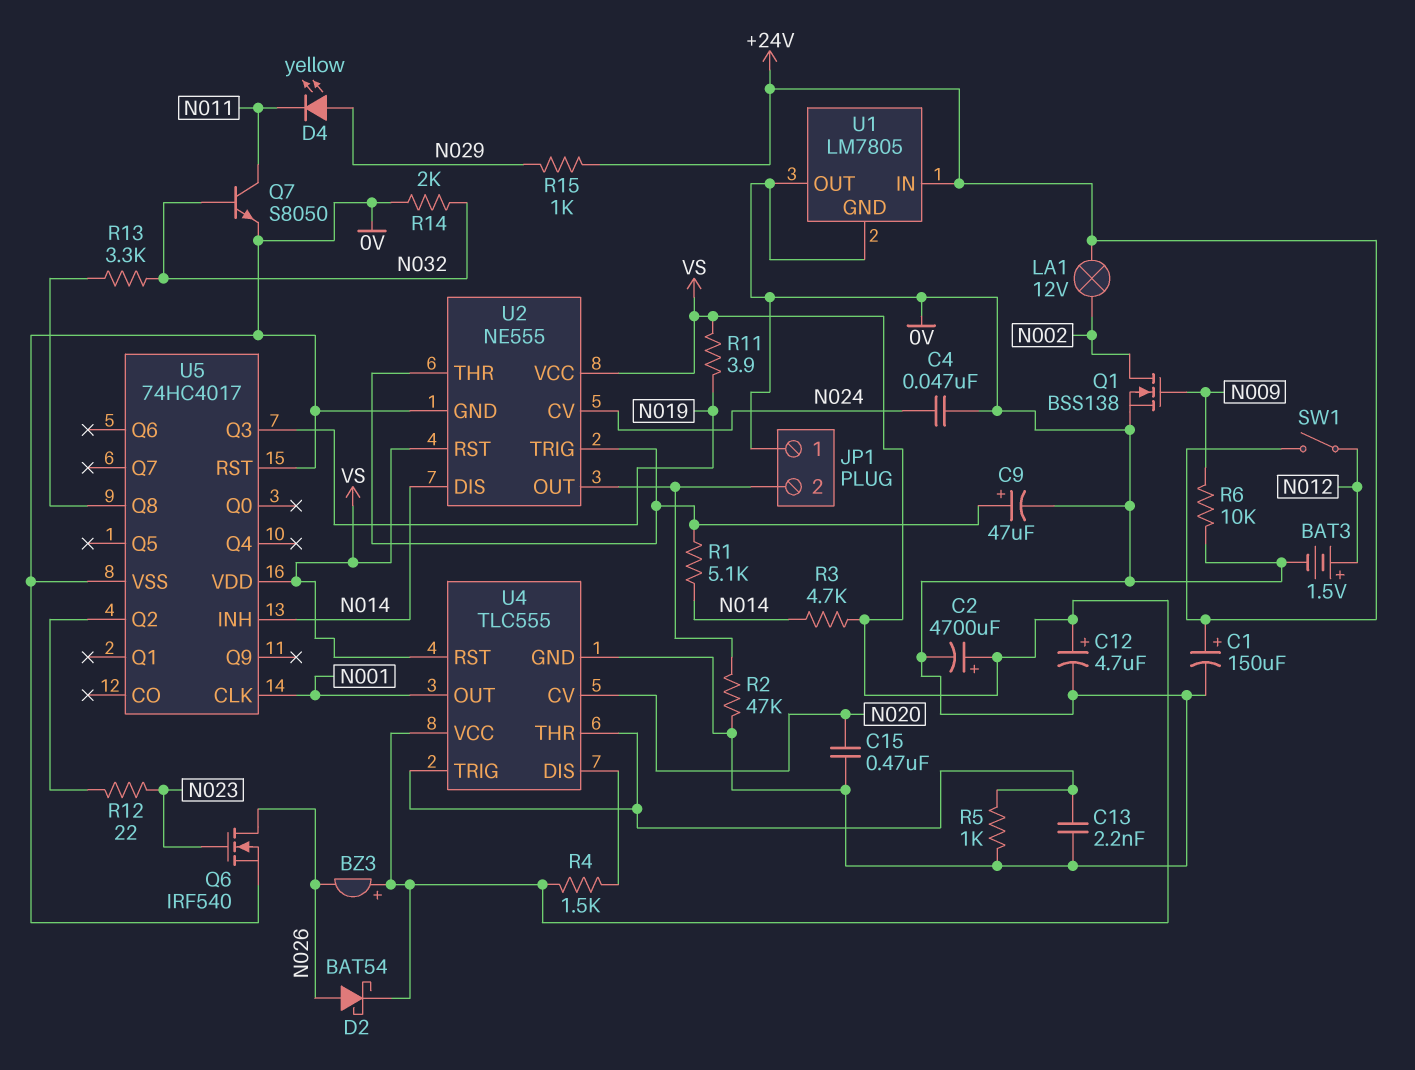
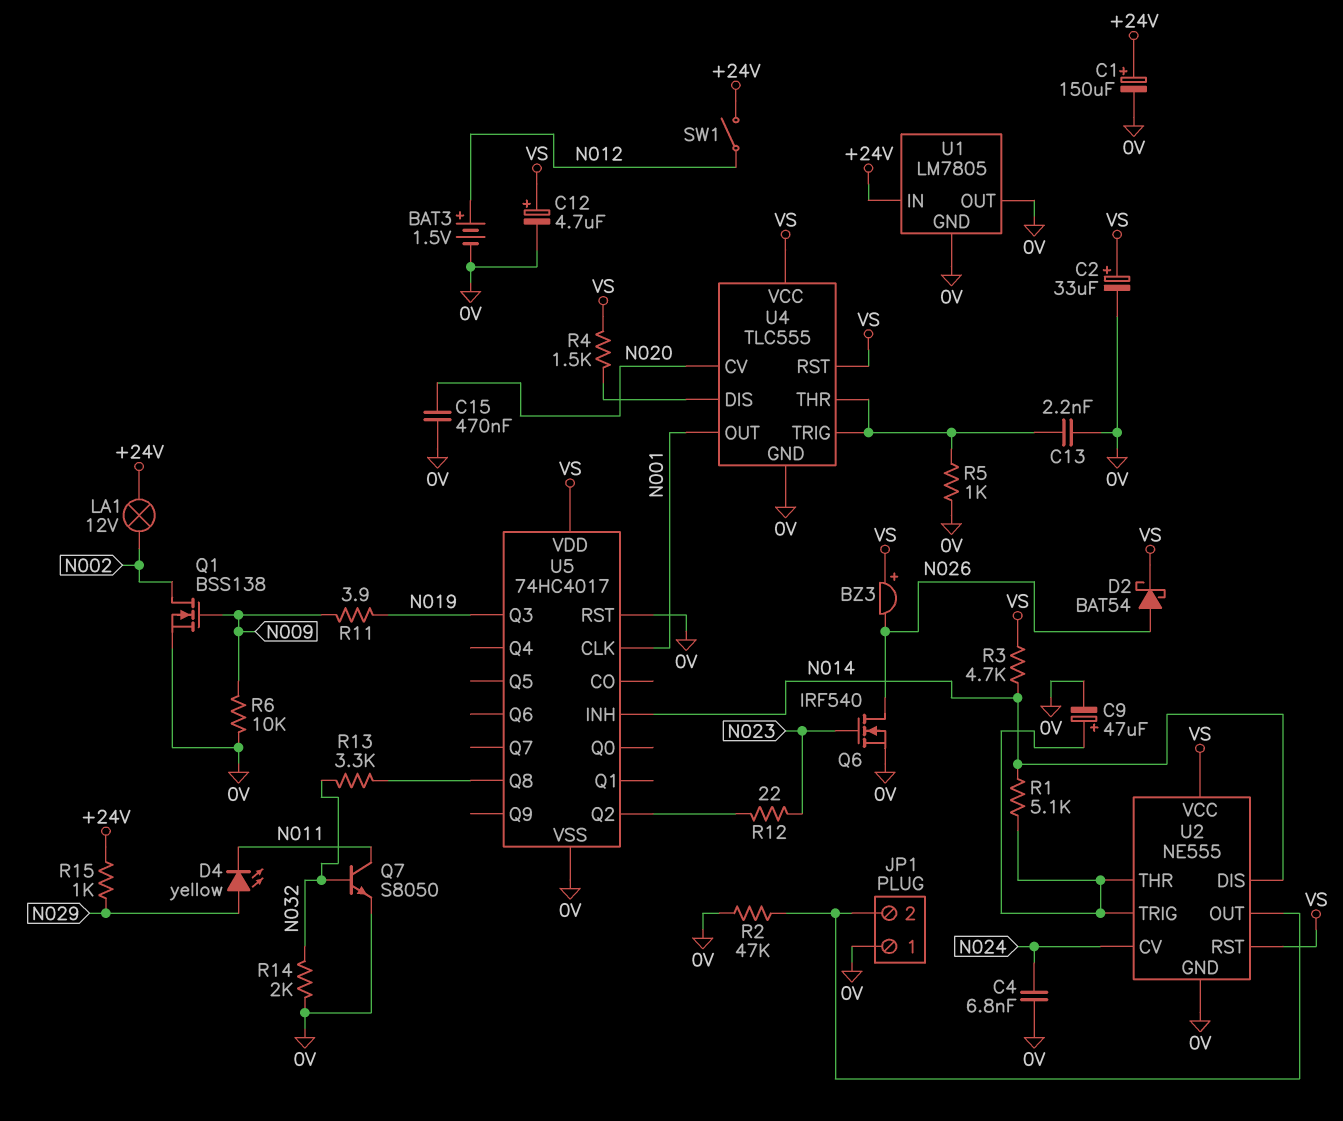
C2: 4700uF (plus VS, minus 0V) -> 33uF (plus VS, minus 0V)
C4: 47nF (0V, N024) -> 6.8nF (0V, N024)
R11: 3.9 (N019, VS) -> 3.9 (N009, N019)

